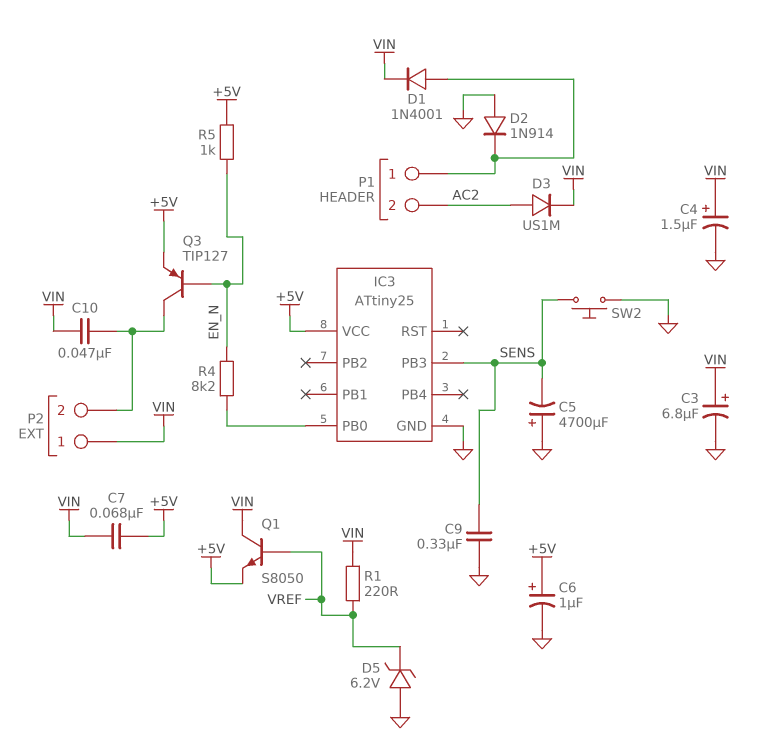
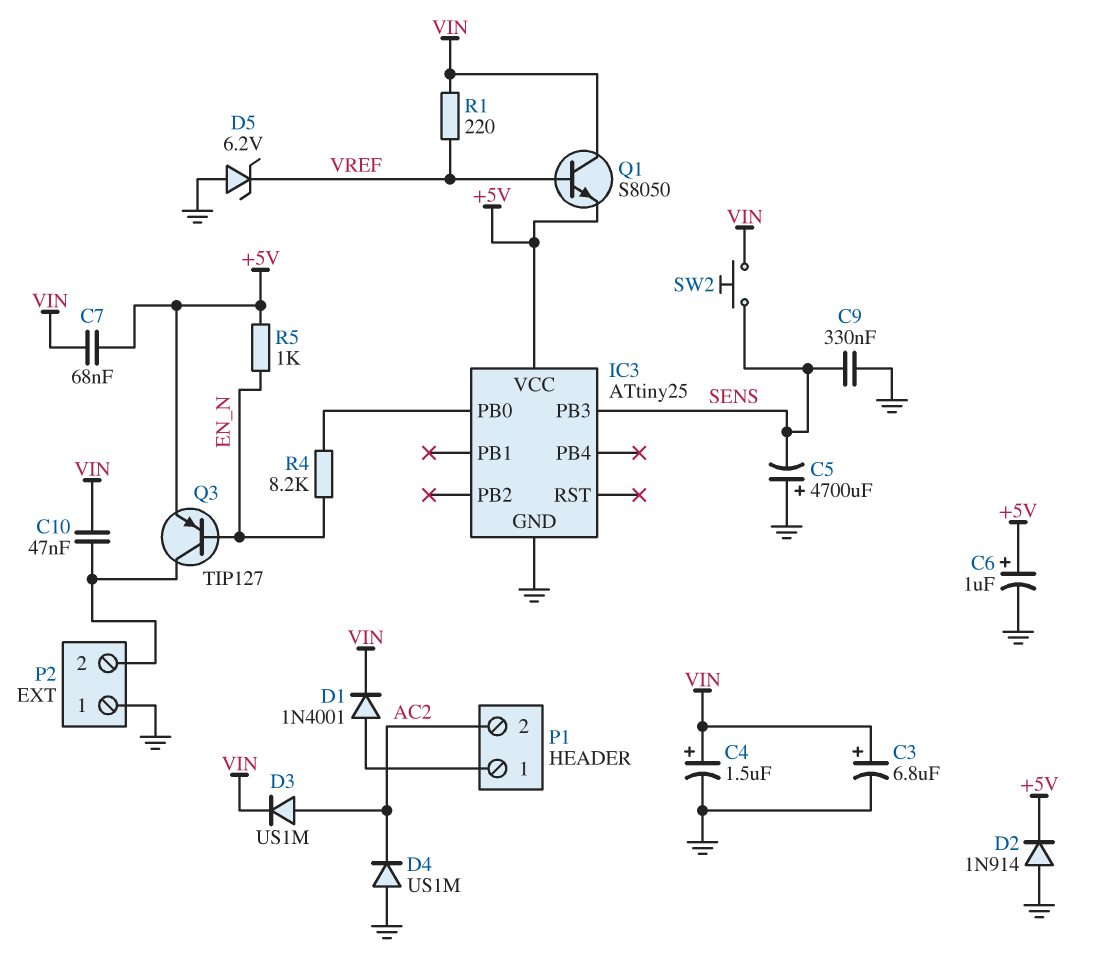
D2: diode 1N914 (A GND, K P1/1) -> diode 1N914 (A GND, K +5V)
D4: none -> diode US1M (A GND, K AC2)
P2 pin 1: VIN -> GND
SW2: button (GND, SENS) -> button (SENS, VIN)

